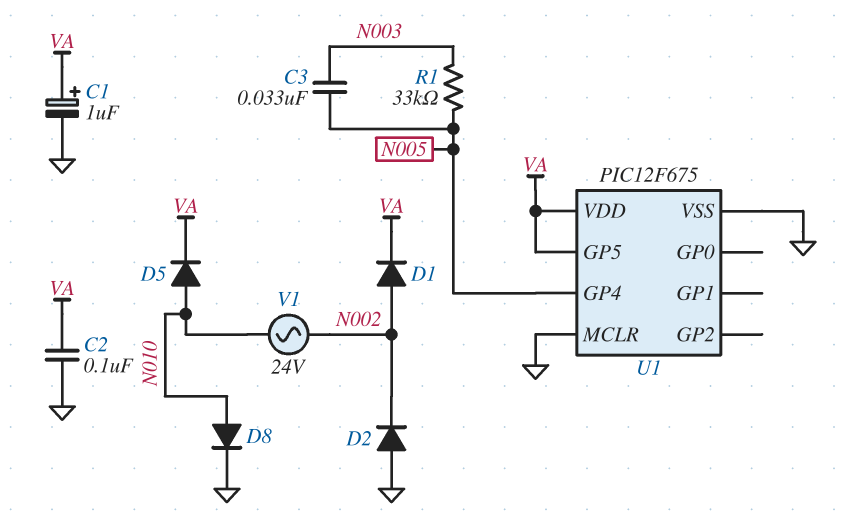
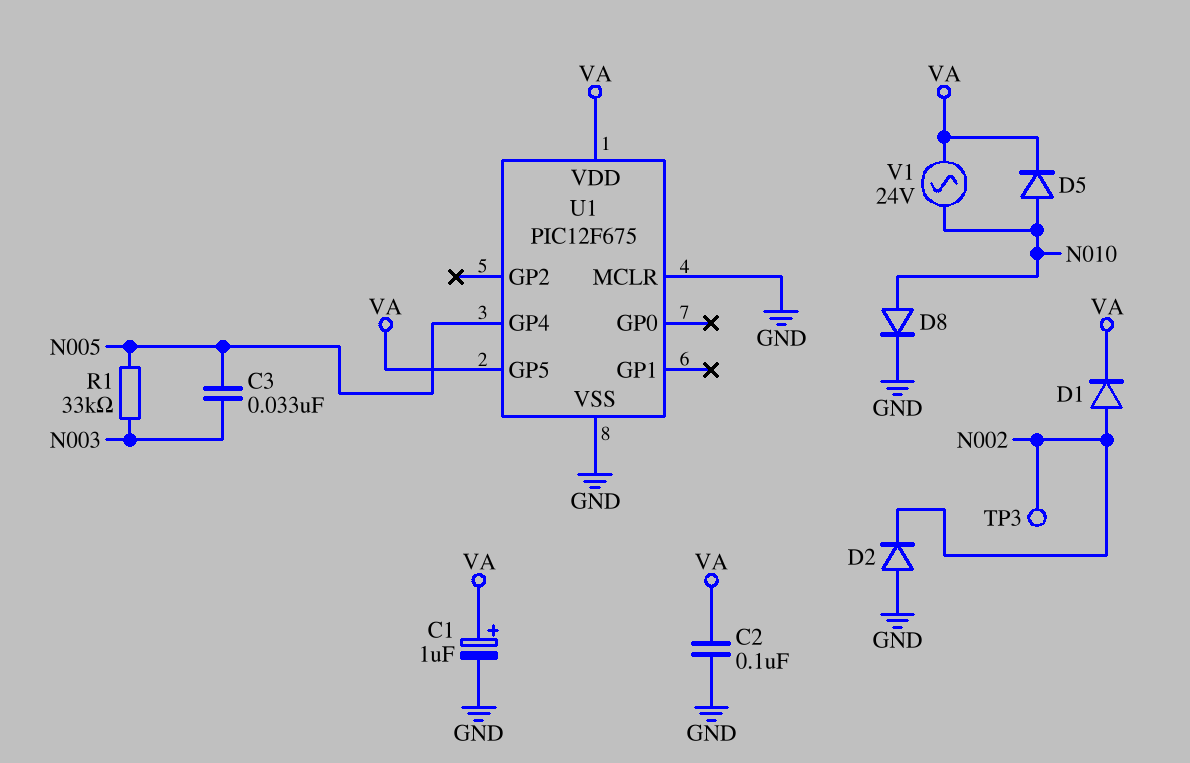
TP3: none -> test point (N002)
V1: AC 24V (N002, N010) -> AC 24V (N010, VA)

